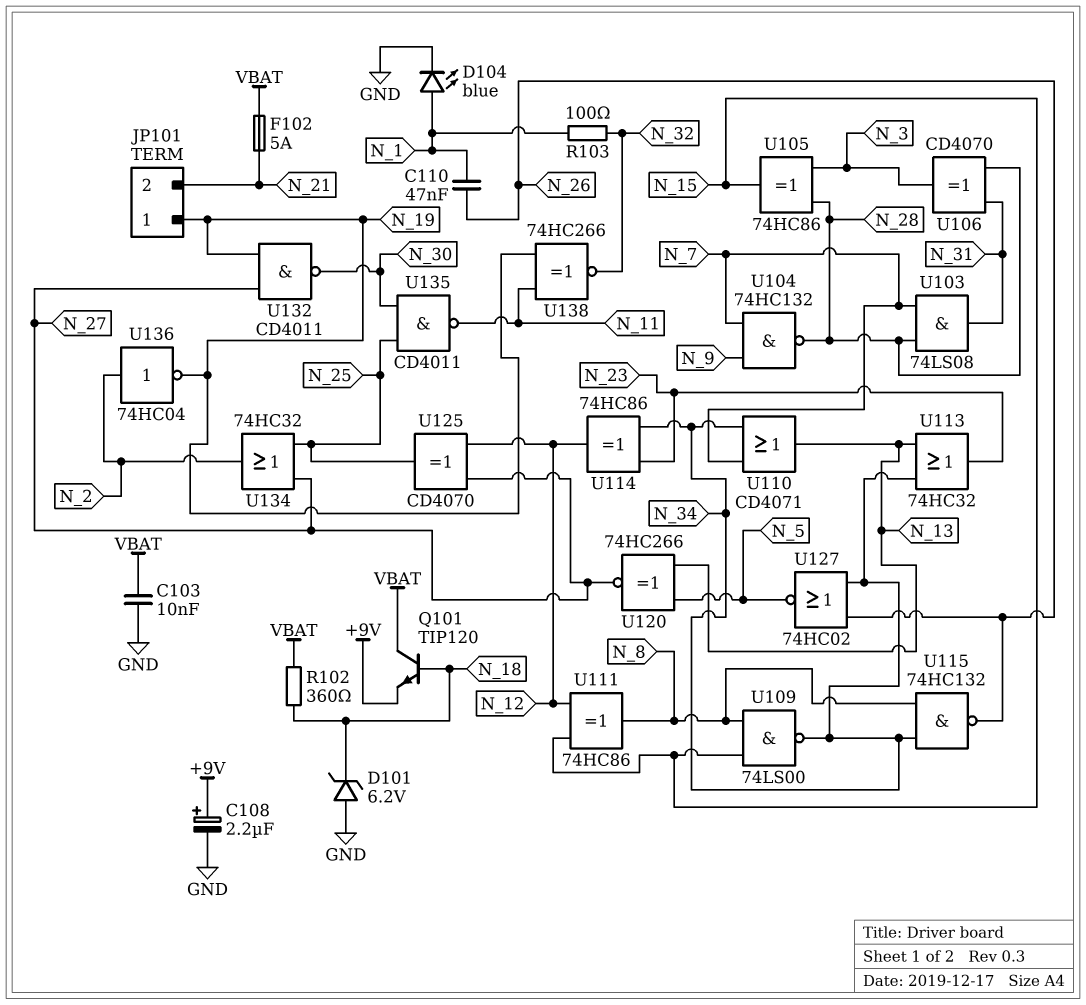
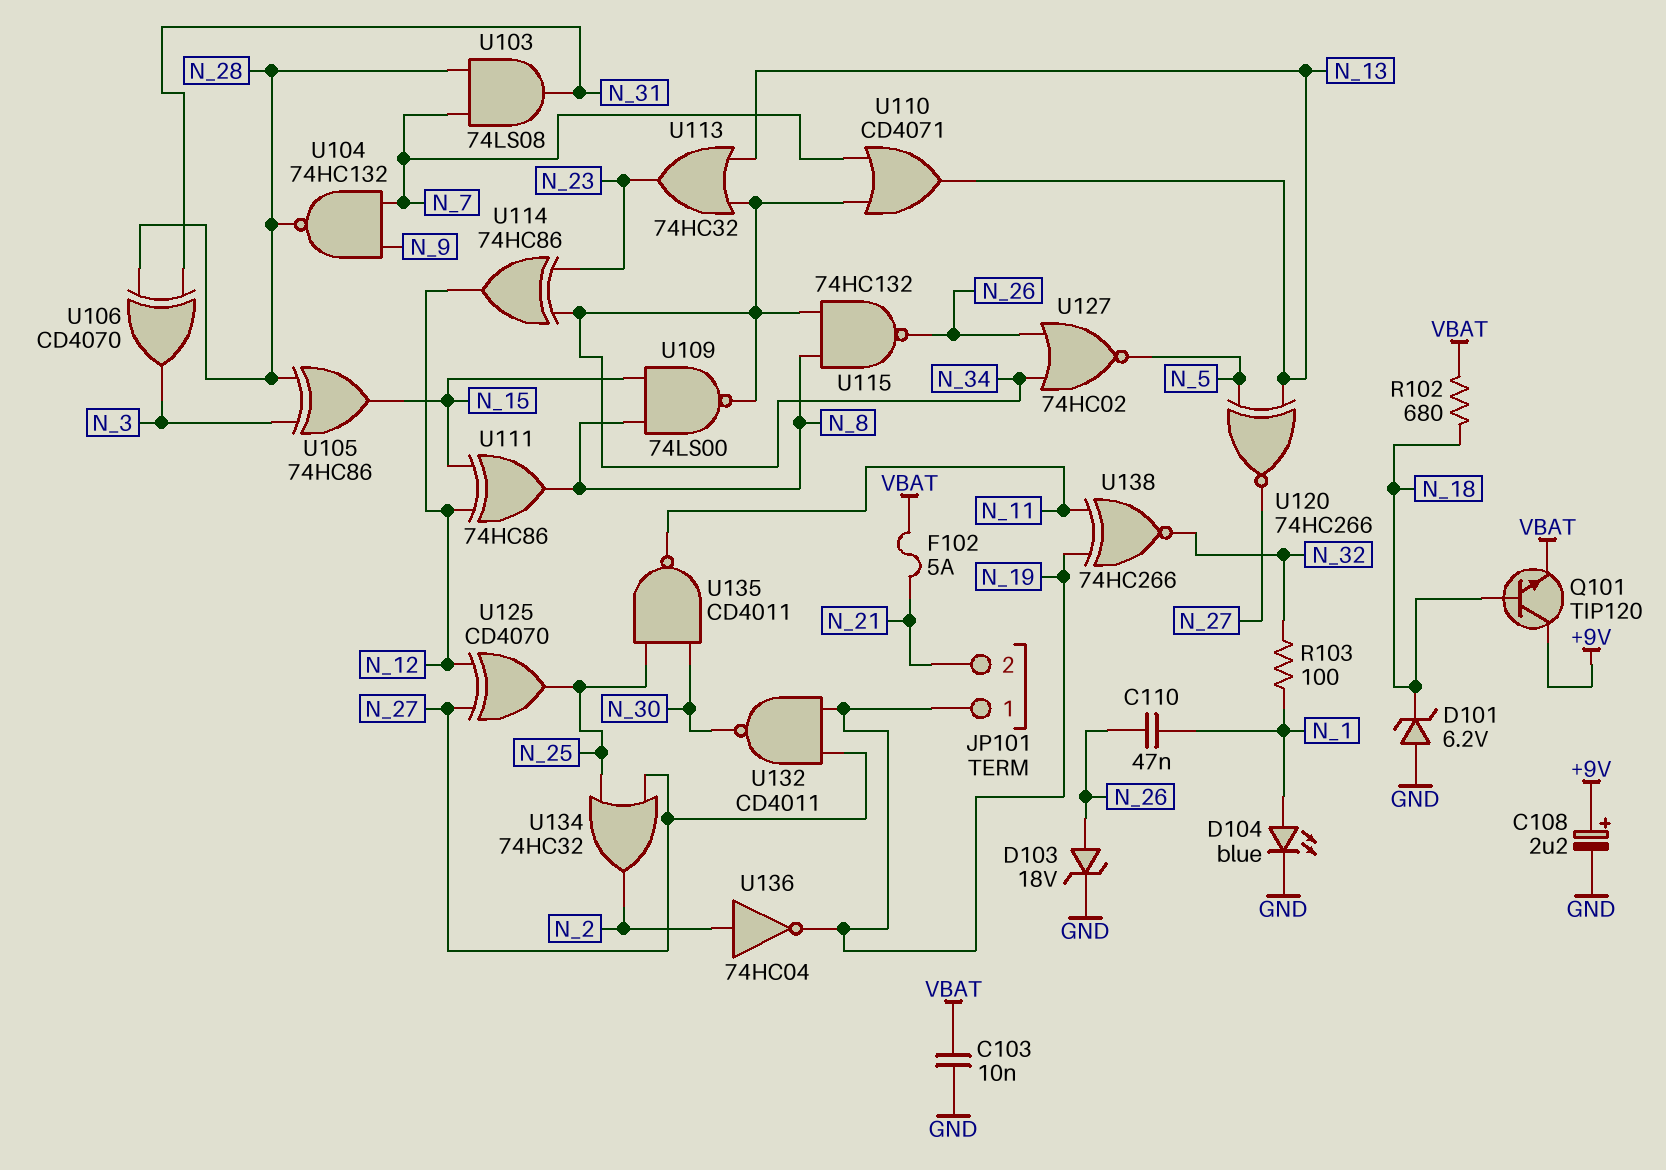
D103: none -> zener 18V (A N_26, K GND)
Q101: NPN TIP120 (B N_18, C VBAT, E +9V) -> NPN TIP120 (B N_18, C +9V, E VBAT)
R102: 360 (N_18, VBAT) -> 680 (N_18, VBAT)

